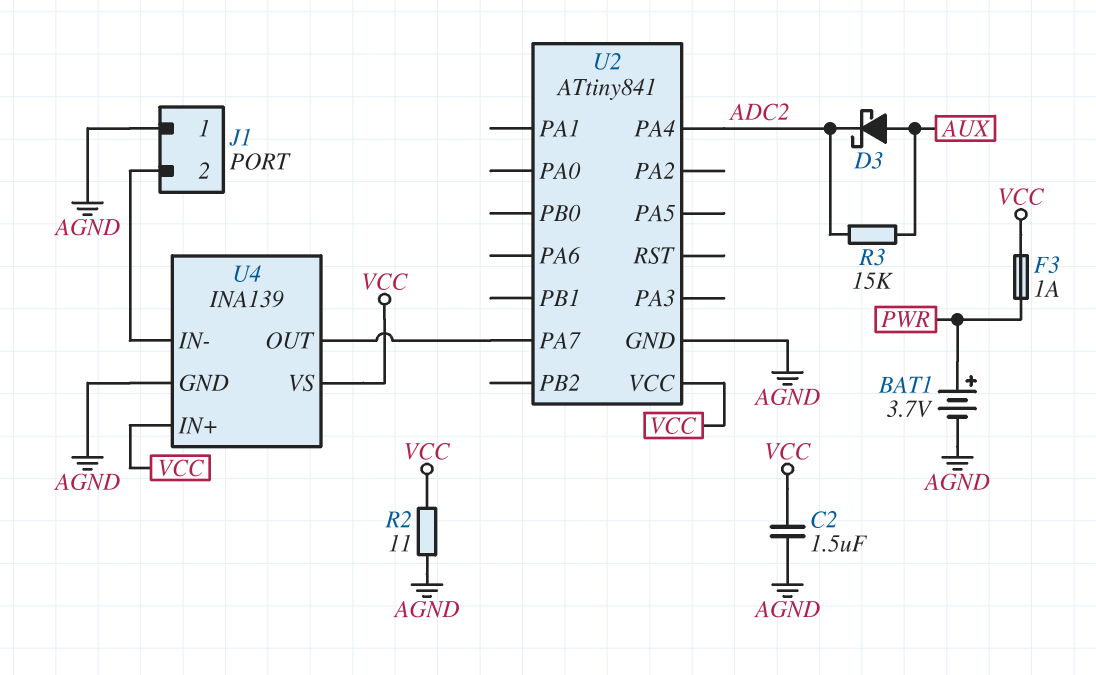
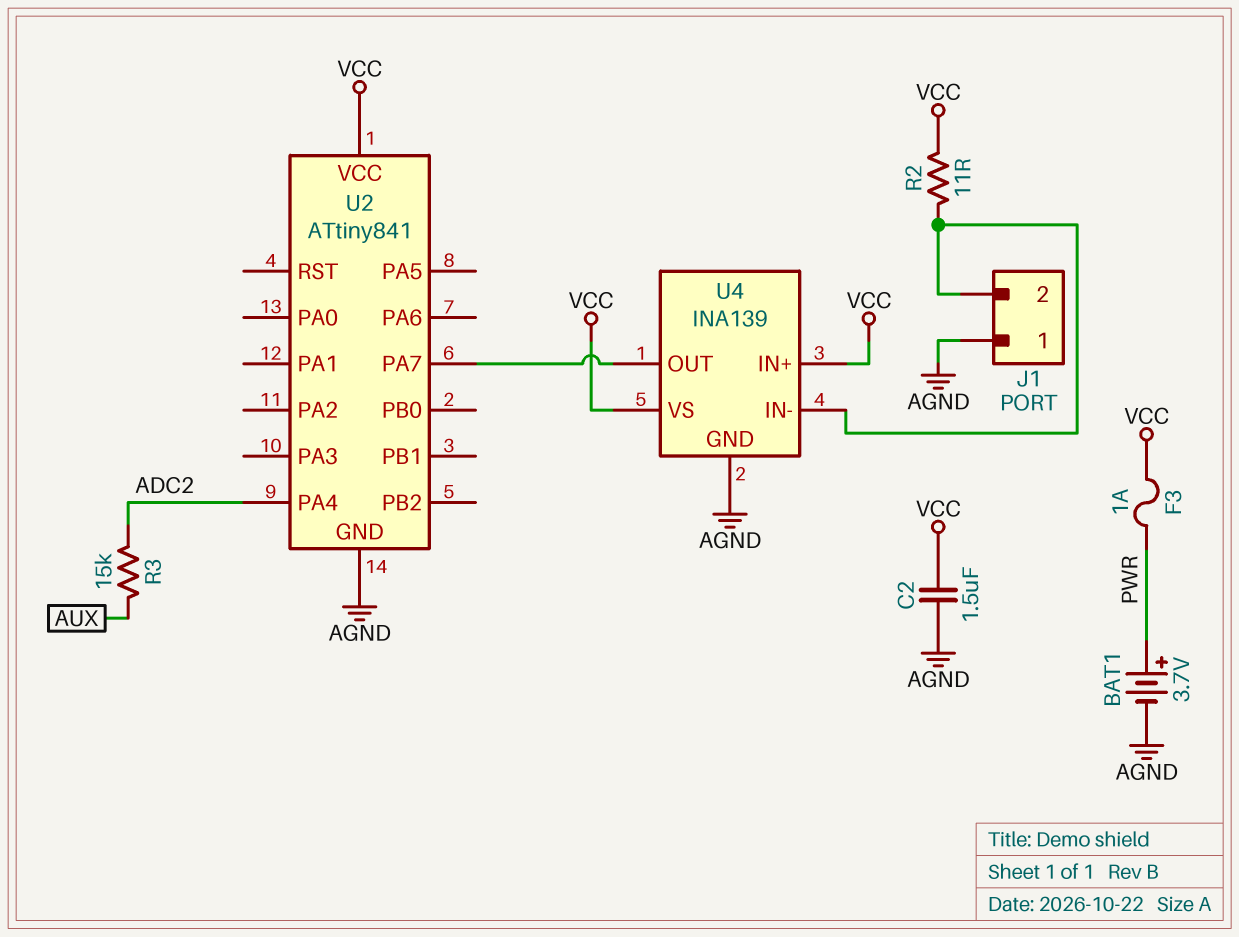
D3: schottky (A AUX, K ADC2) -> none
R2: 11 (AGND, VCC) -> 11 (J1/2, VCC)

